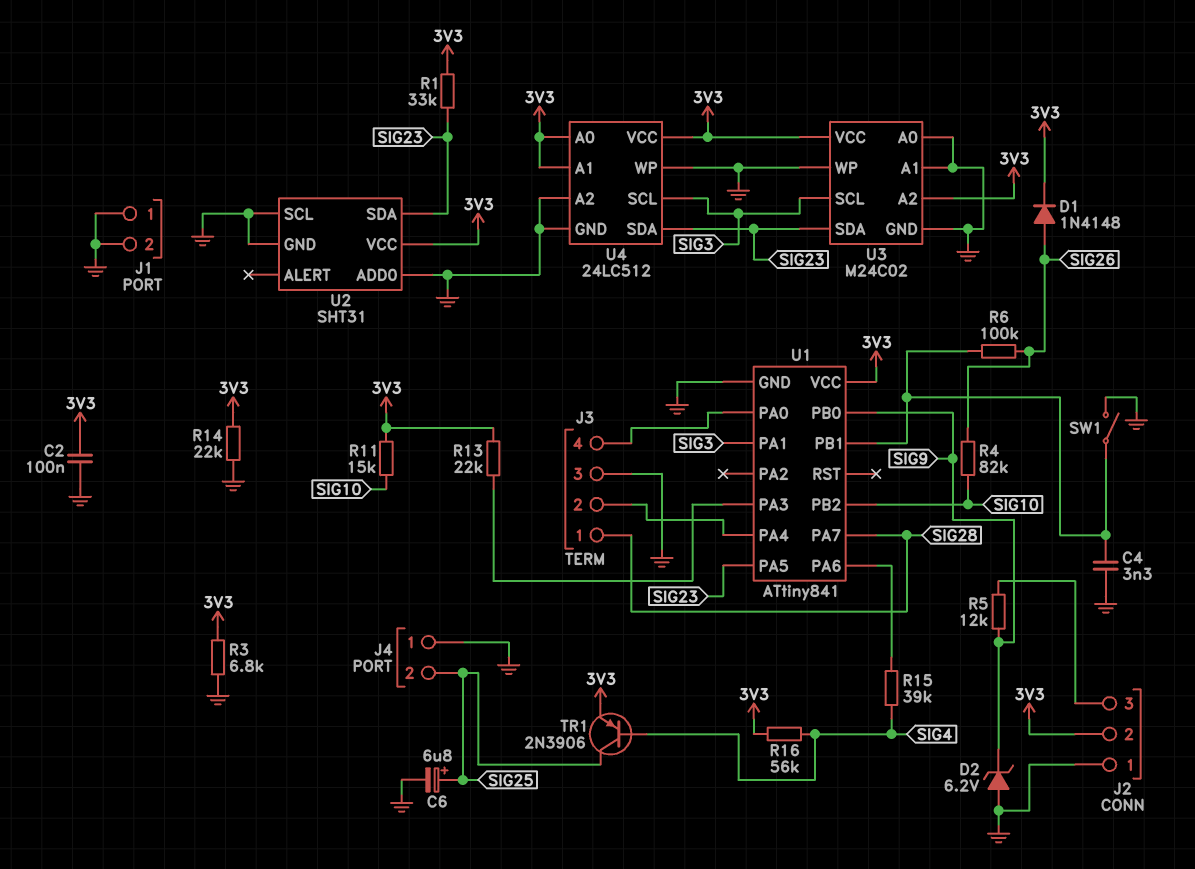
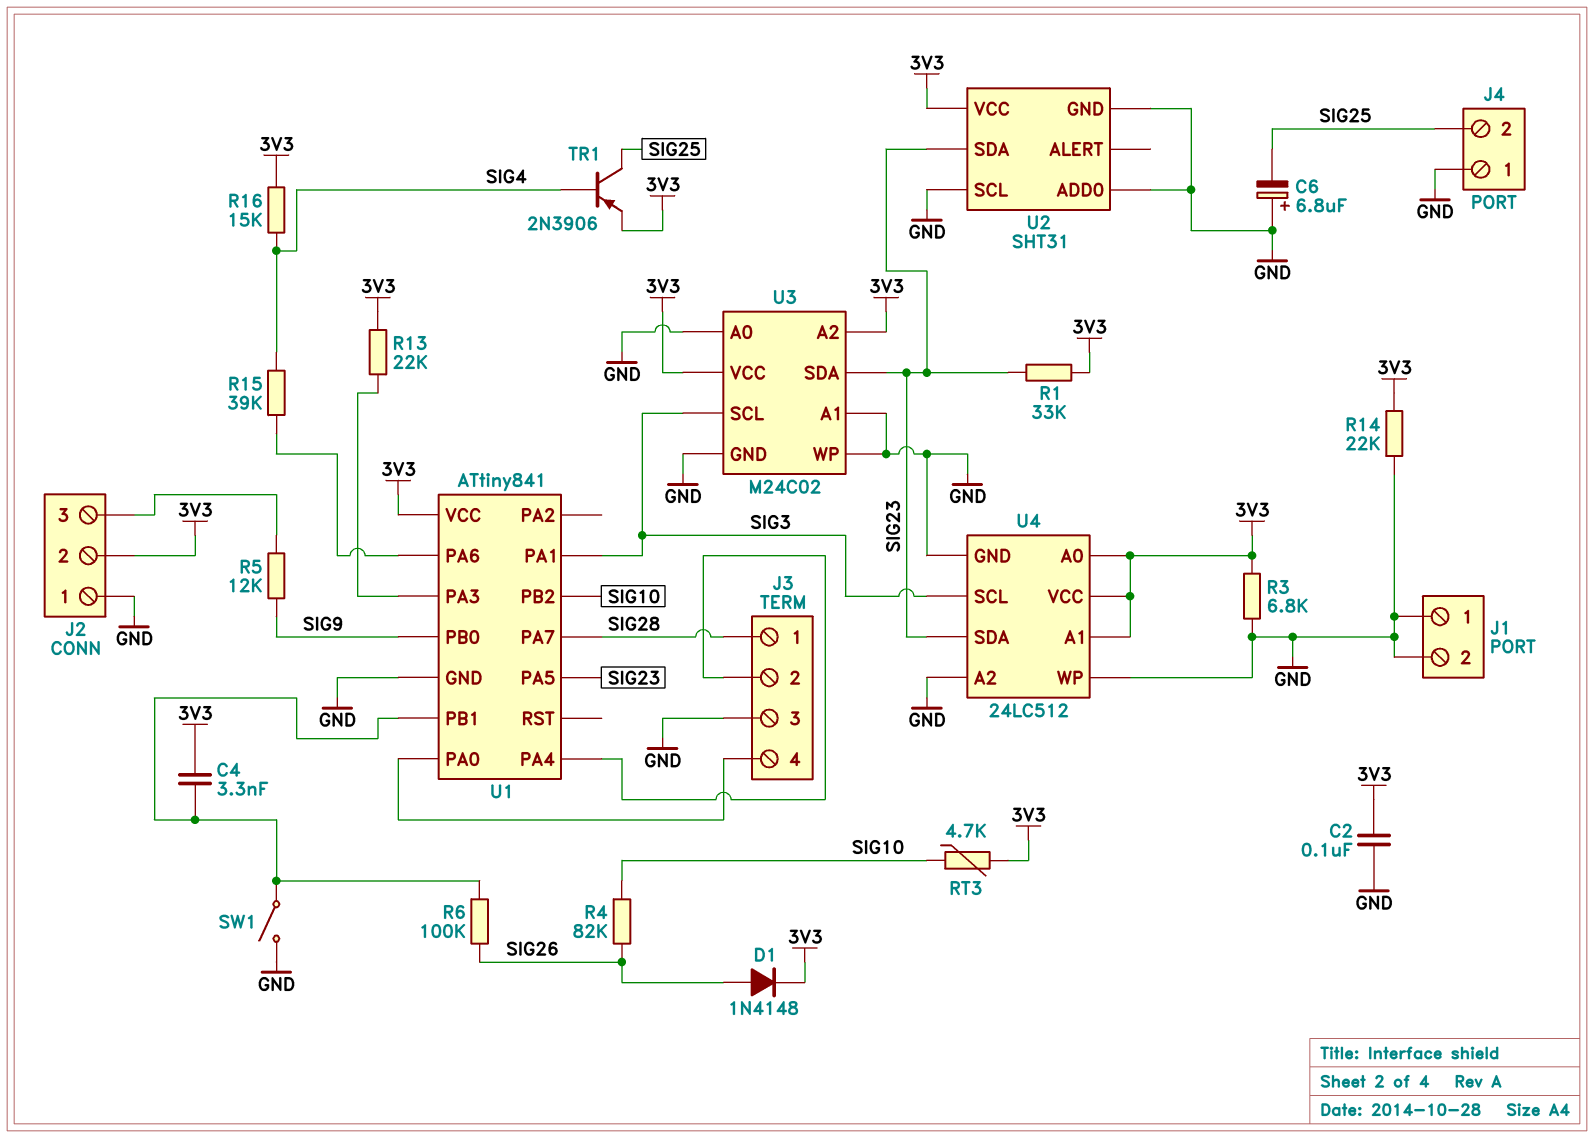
C4: 3.3nF (GND, U1/PB1) -> 3.3nF (3V3, U1/PB1)
C6: 6.8uF (plus SIG25, minus GND) -> 6.8uF (plus GND, minus SIG25)
D2: zener 6.2V (A GND, K SIG9) -> none
R11: 15k (3V3, SIG10) -> none
R16: 56k (3V3, SIG4) -> 15k (3V3, SIG4)
RT3: none -> 4.7k (3V3, SIG10)

